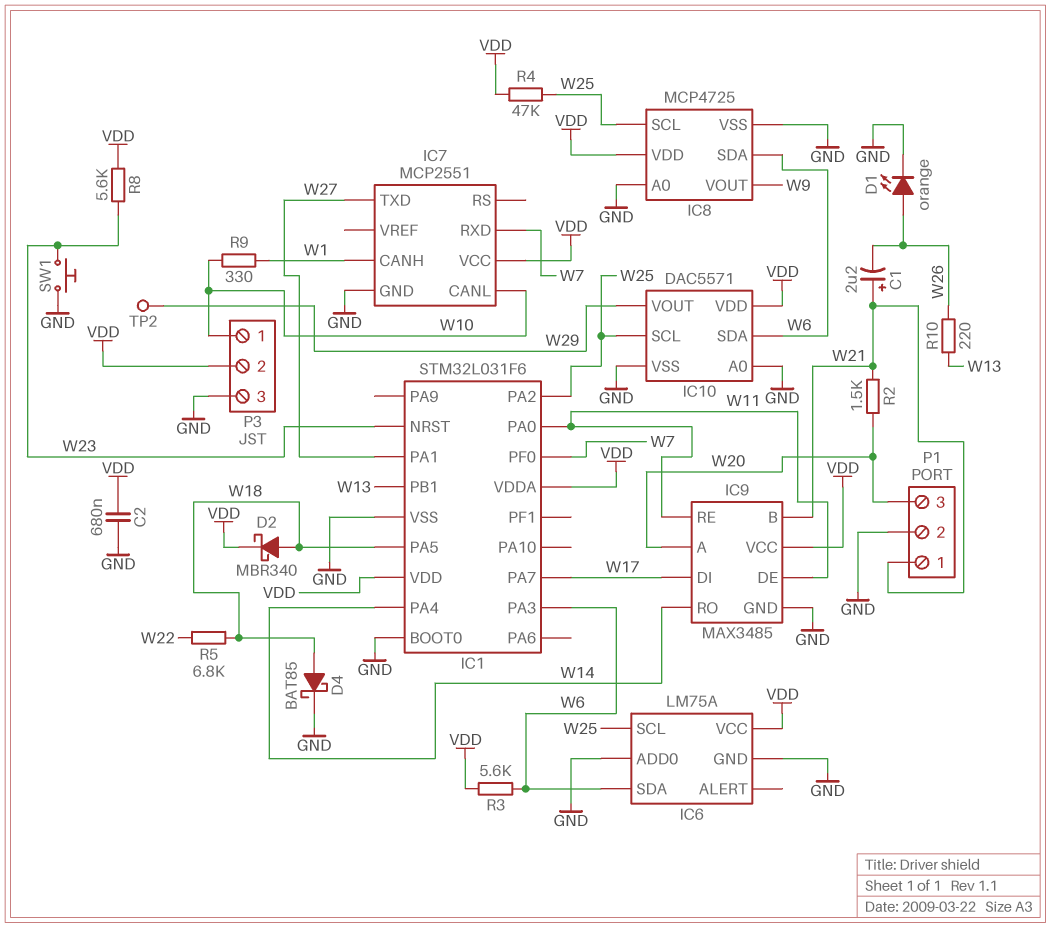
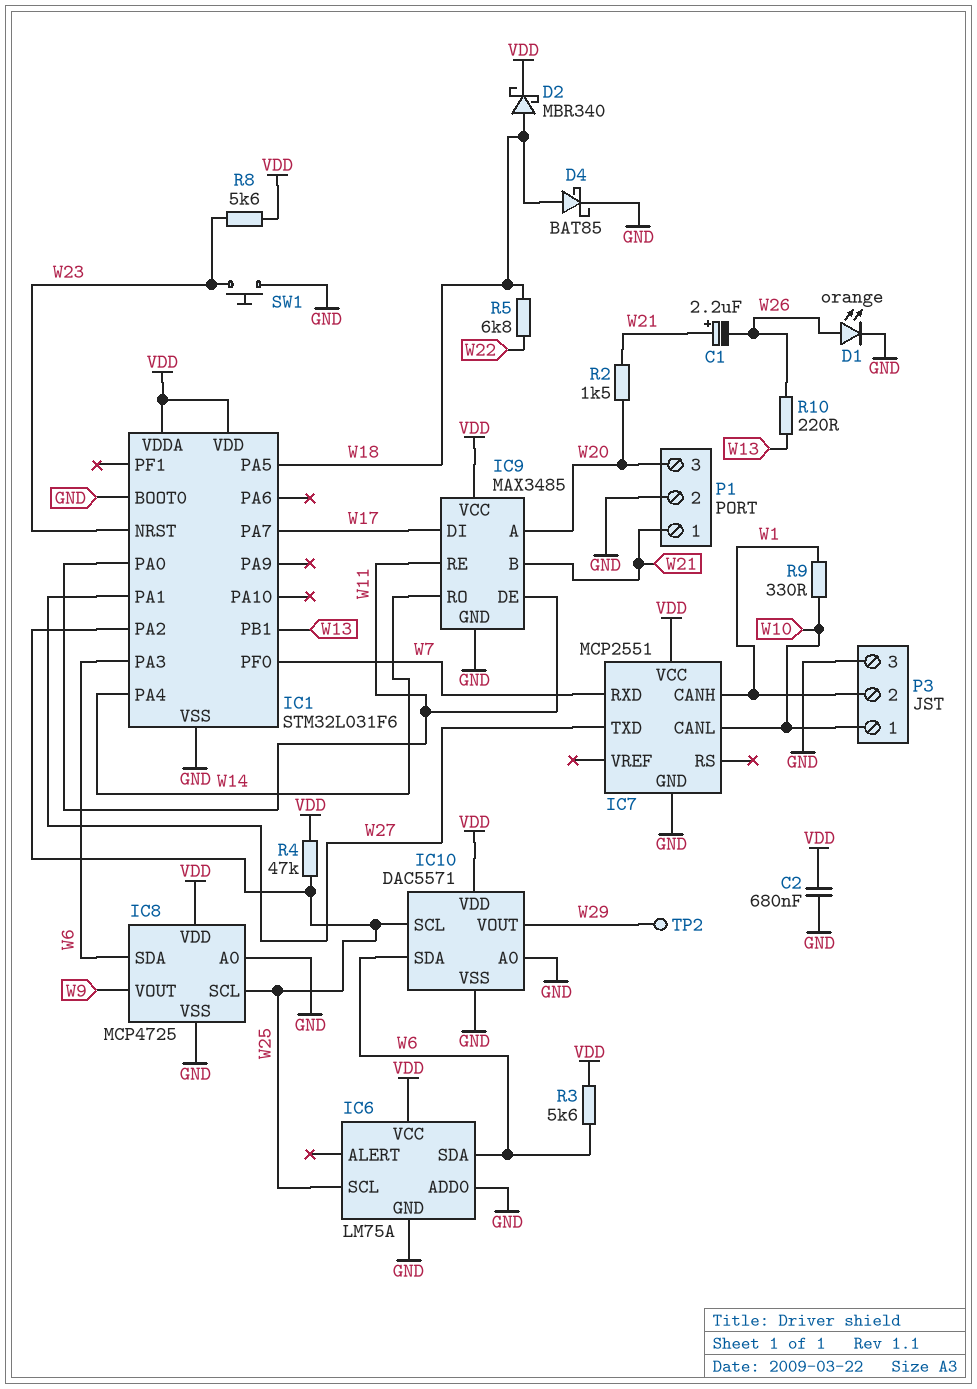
P3 pin 2: VDD -> W1

